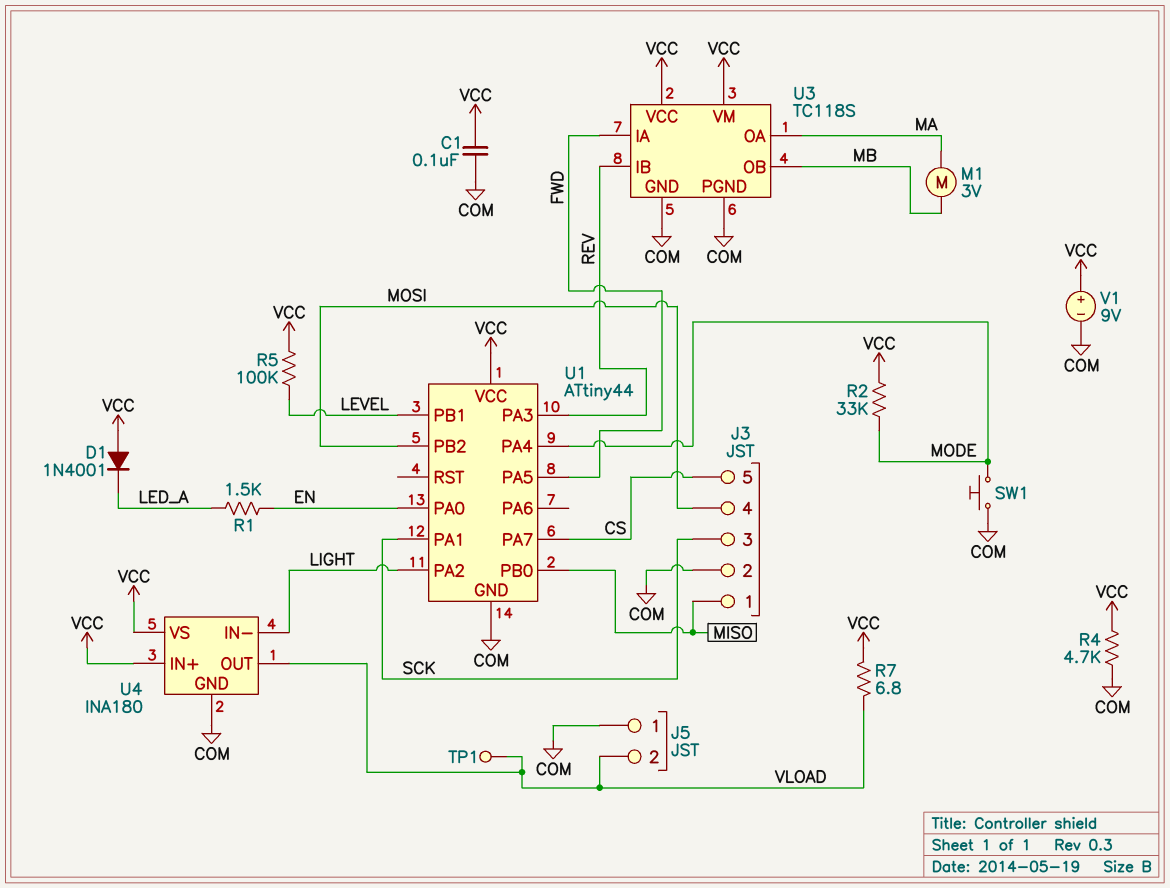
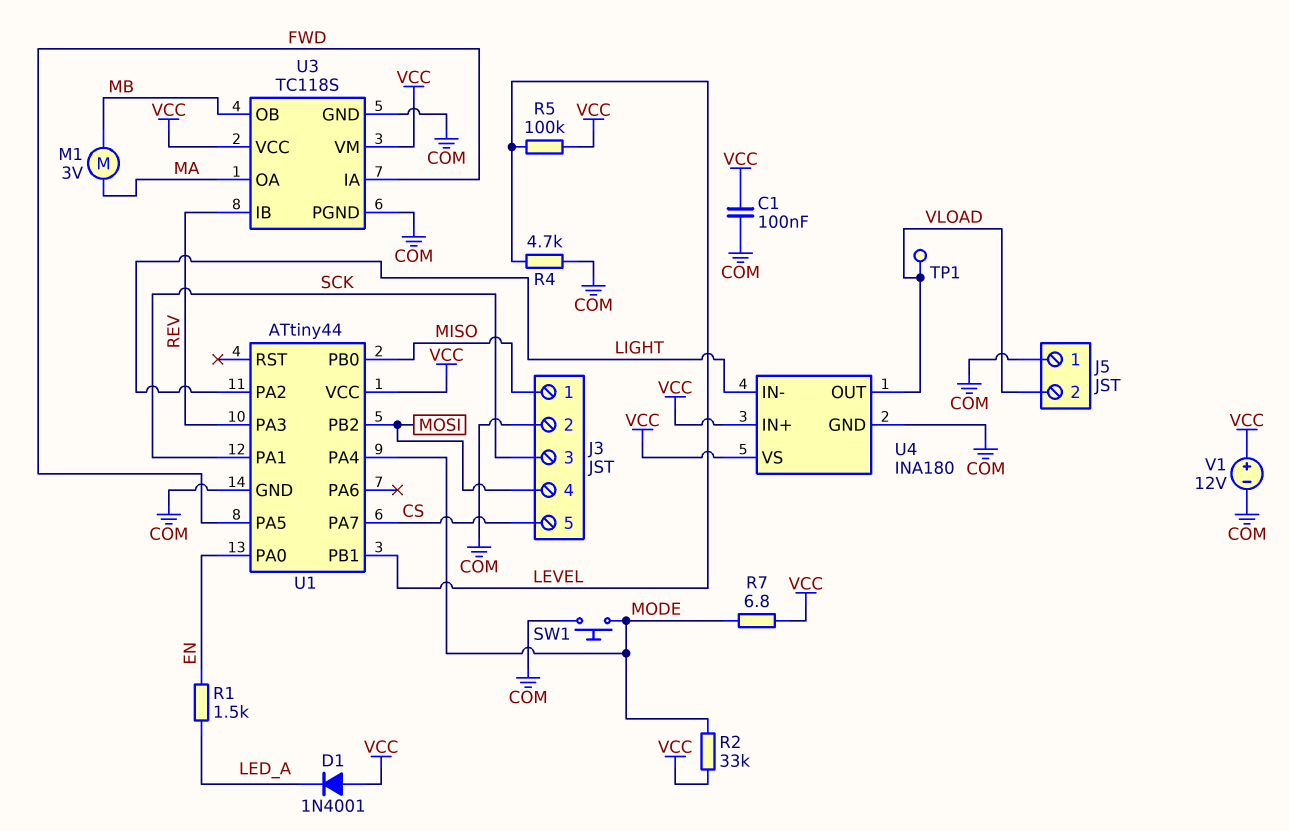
R4: 4.7k (COM, VCC) -> 4.7k (COM, LEVEL)
R7: 6.8 (VCC, VLOAD) -> 6.8 (MODE, VCC)
V1: 9V (plus VCC, minus COM) -> 12V (plus VCC, minus COM)

